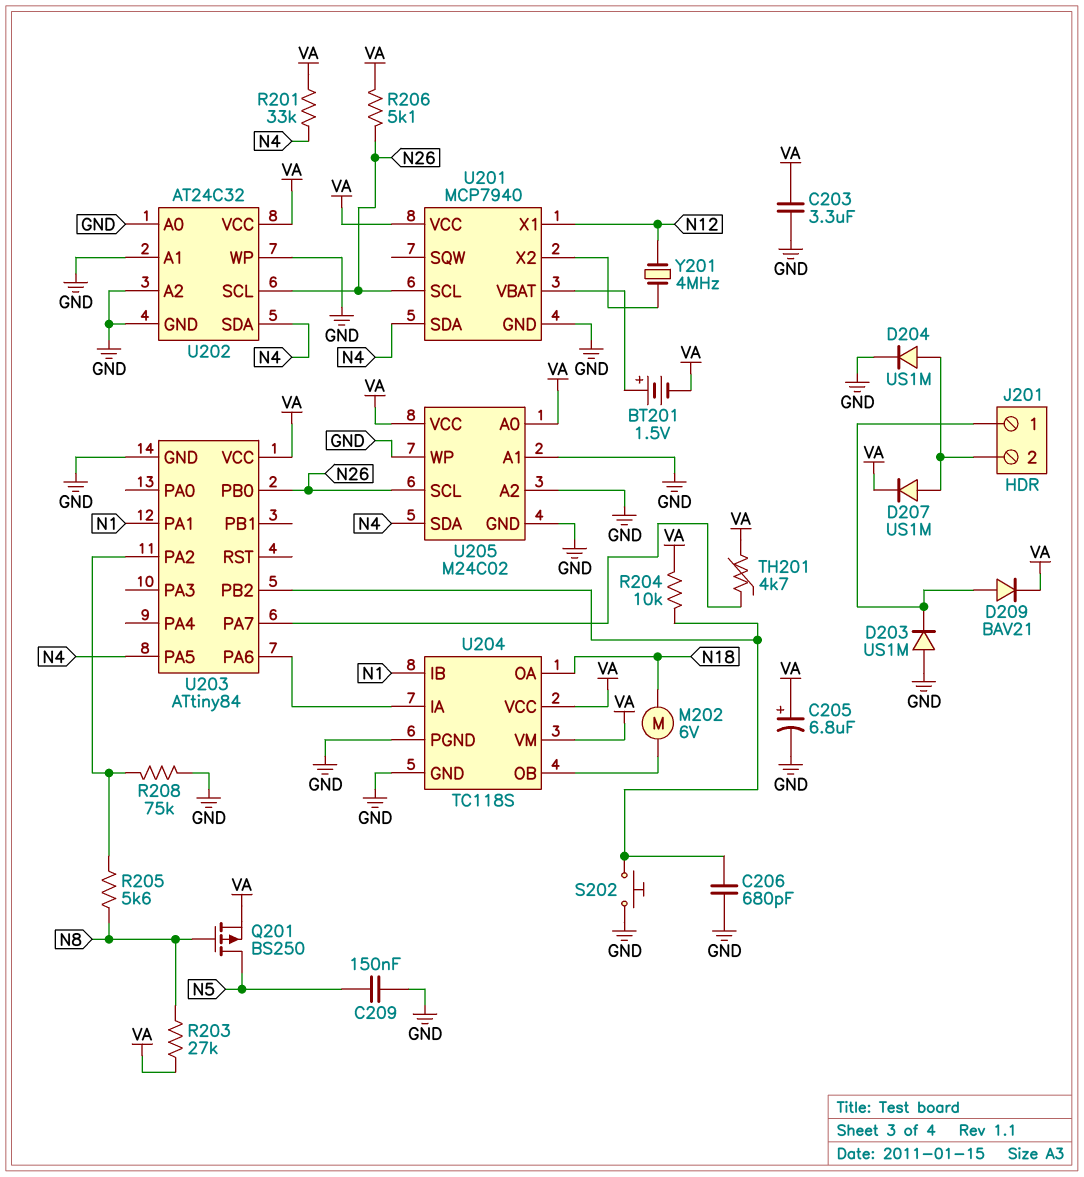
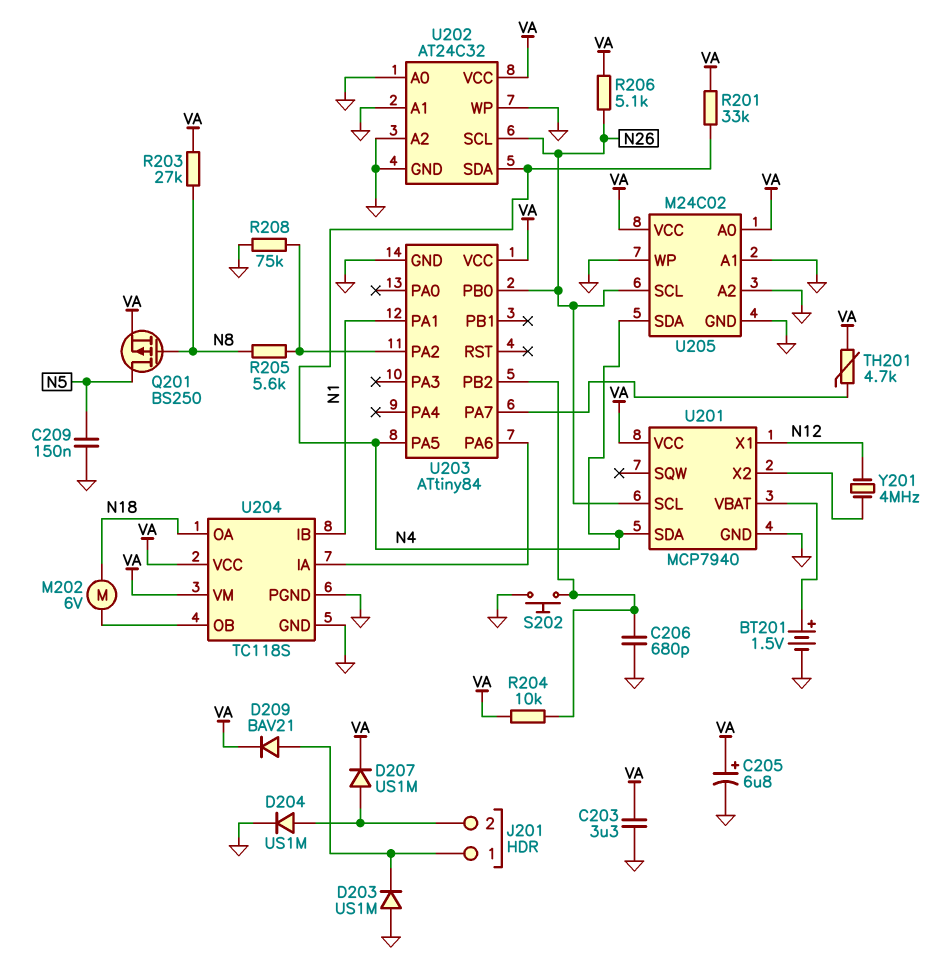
BT201: 1.5V (plus U201/VBAT, minus VA) -> 1.5V (plus U201/VBAT, minus GND)

